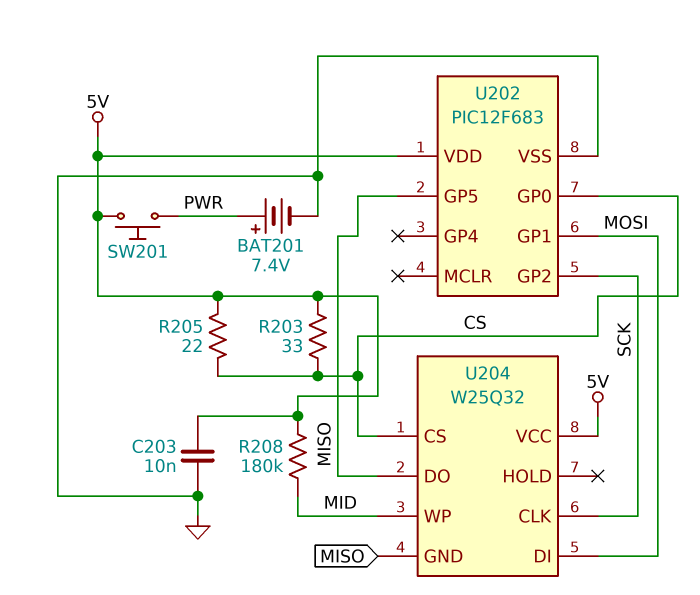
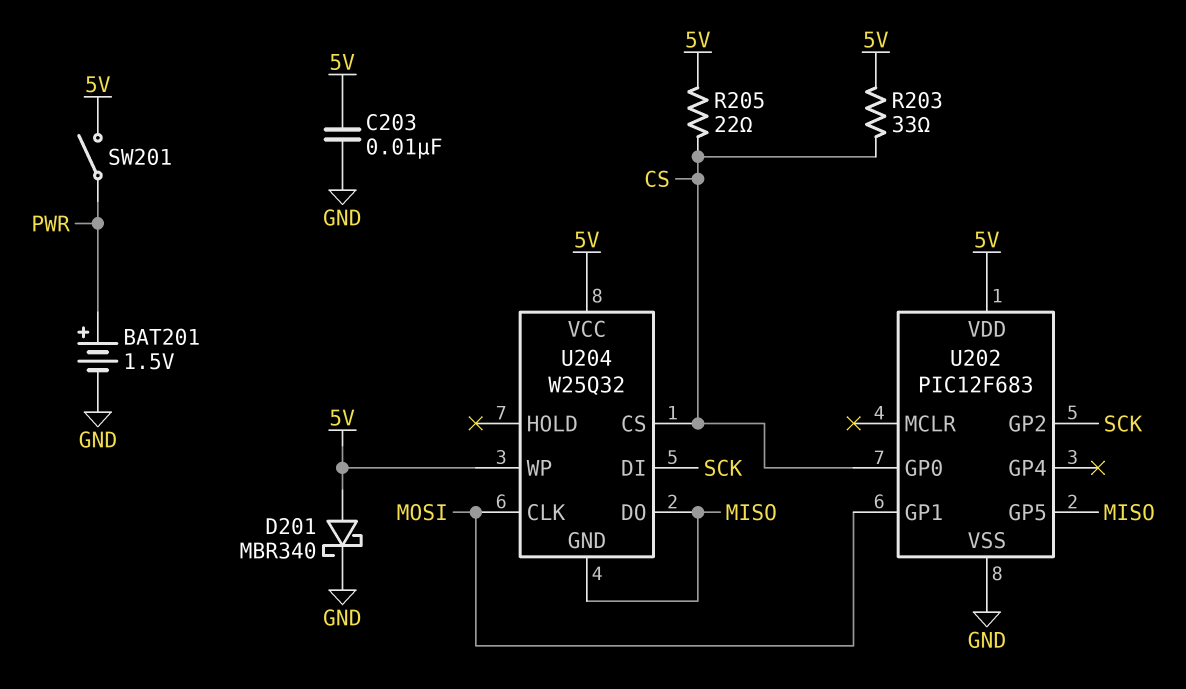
BAT201: 7.4V (plus PWR, minus GND) -> 1.5V (plus PWR, minus GND)
D201: none -> schottky MBR340 (A 5V, K GND)
R208: 180k (5V, MID) -> none
SW201: button (5V, PWR) -> switch (5V, PWR)
U204 pin CLK: SCK -> MOSI
U204 pin DI: MOSI -> SCK
U204 pin WP: MID -> 5V

